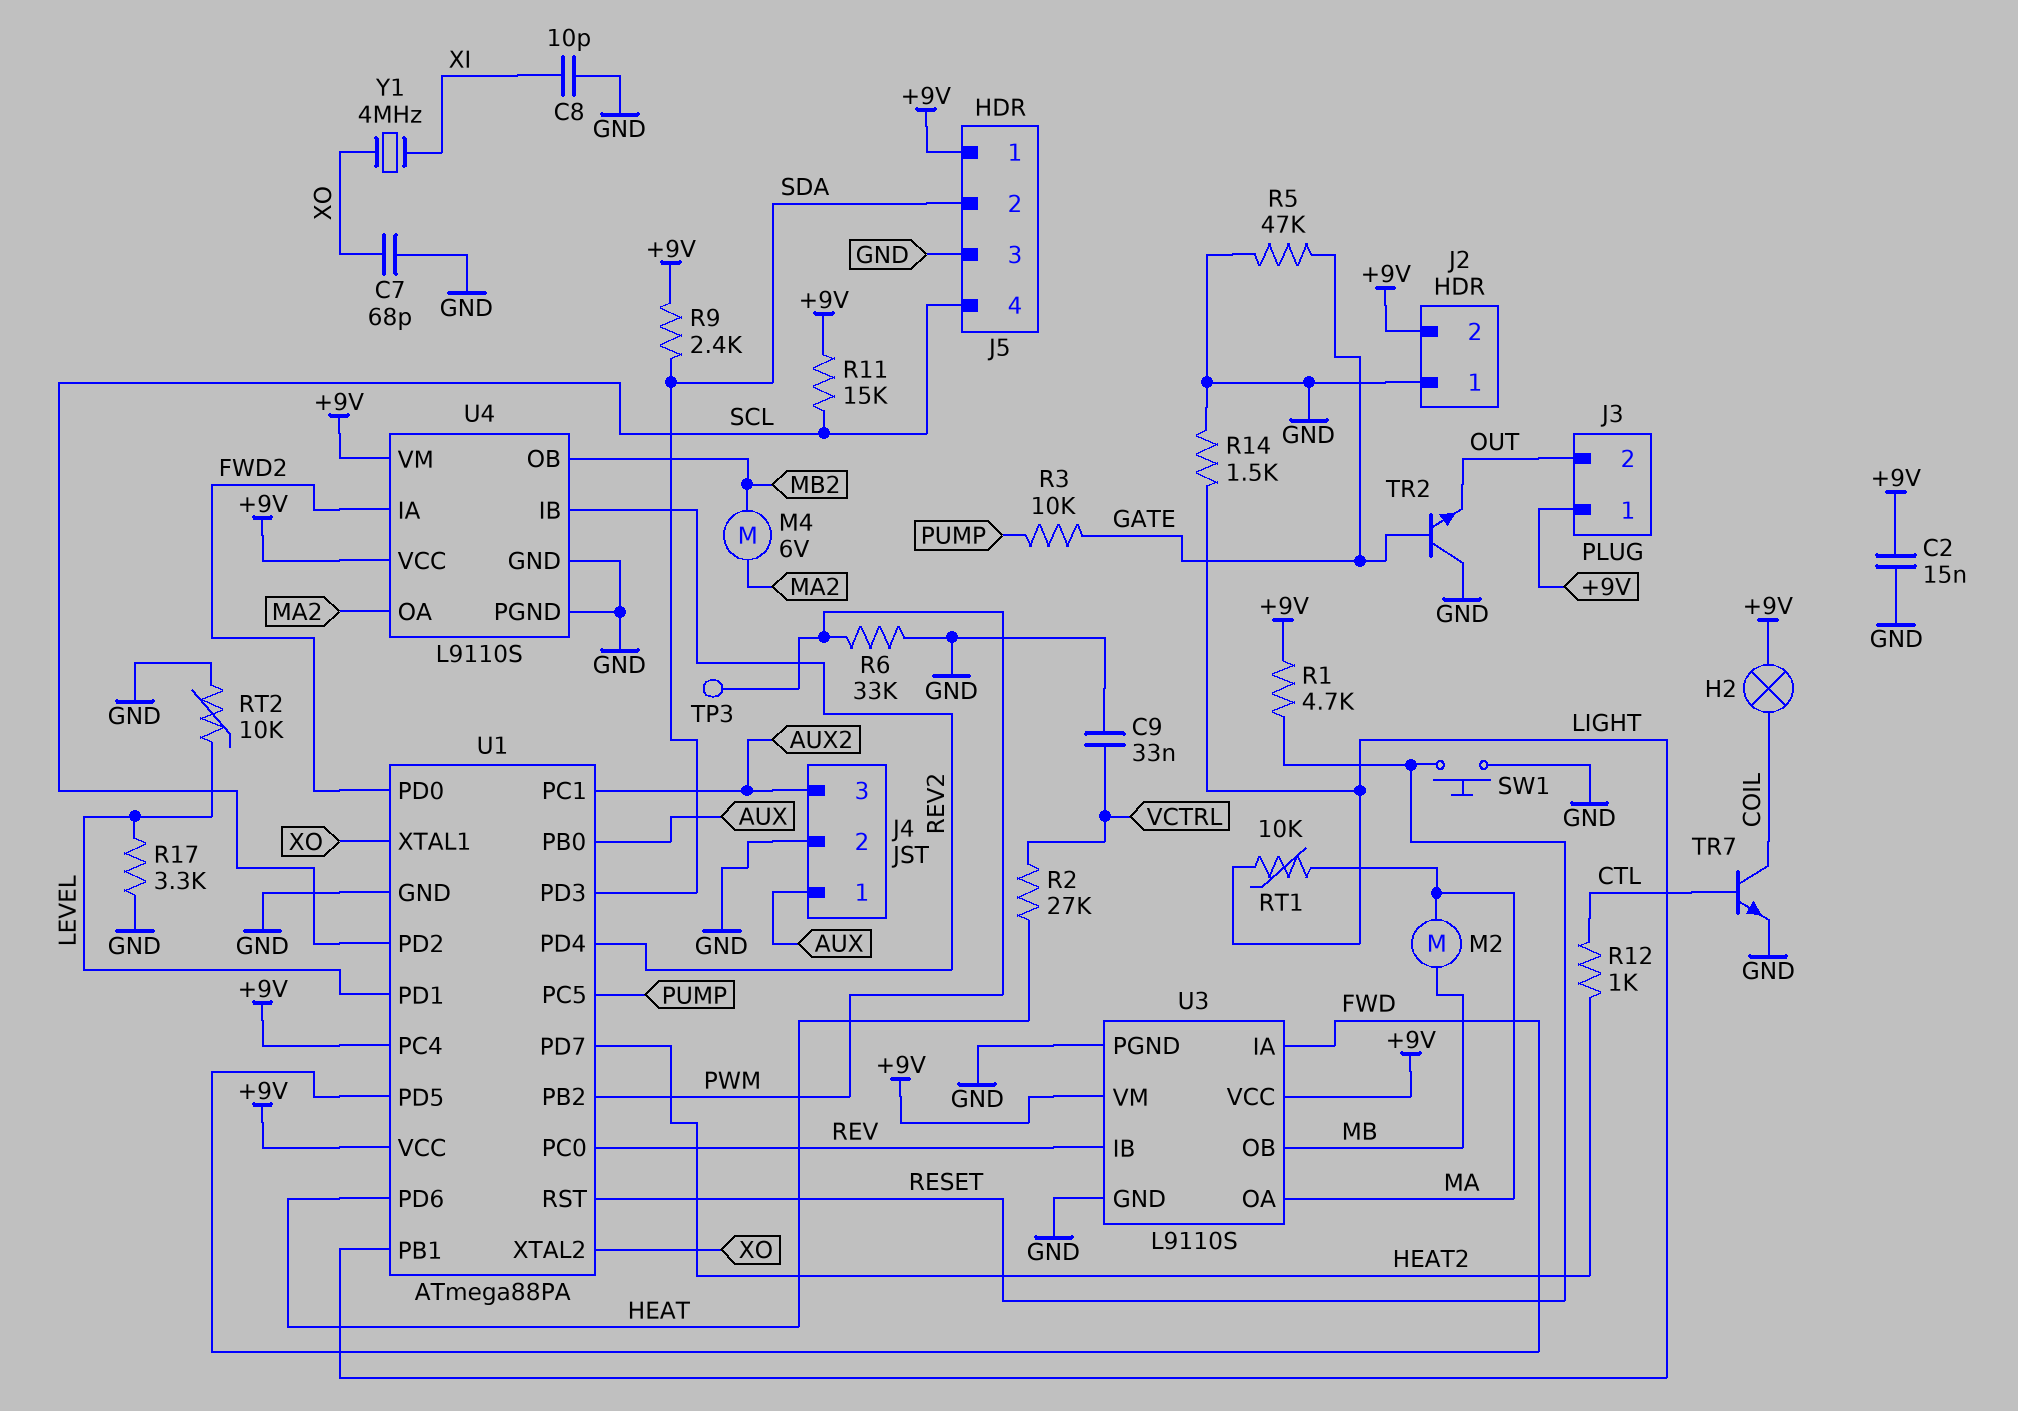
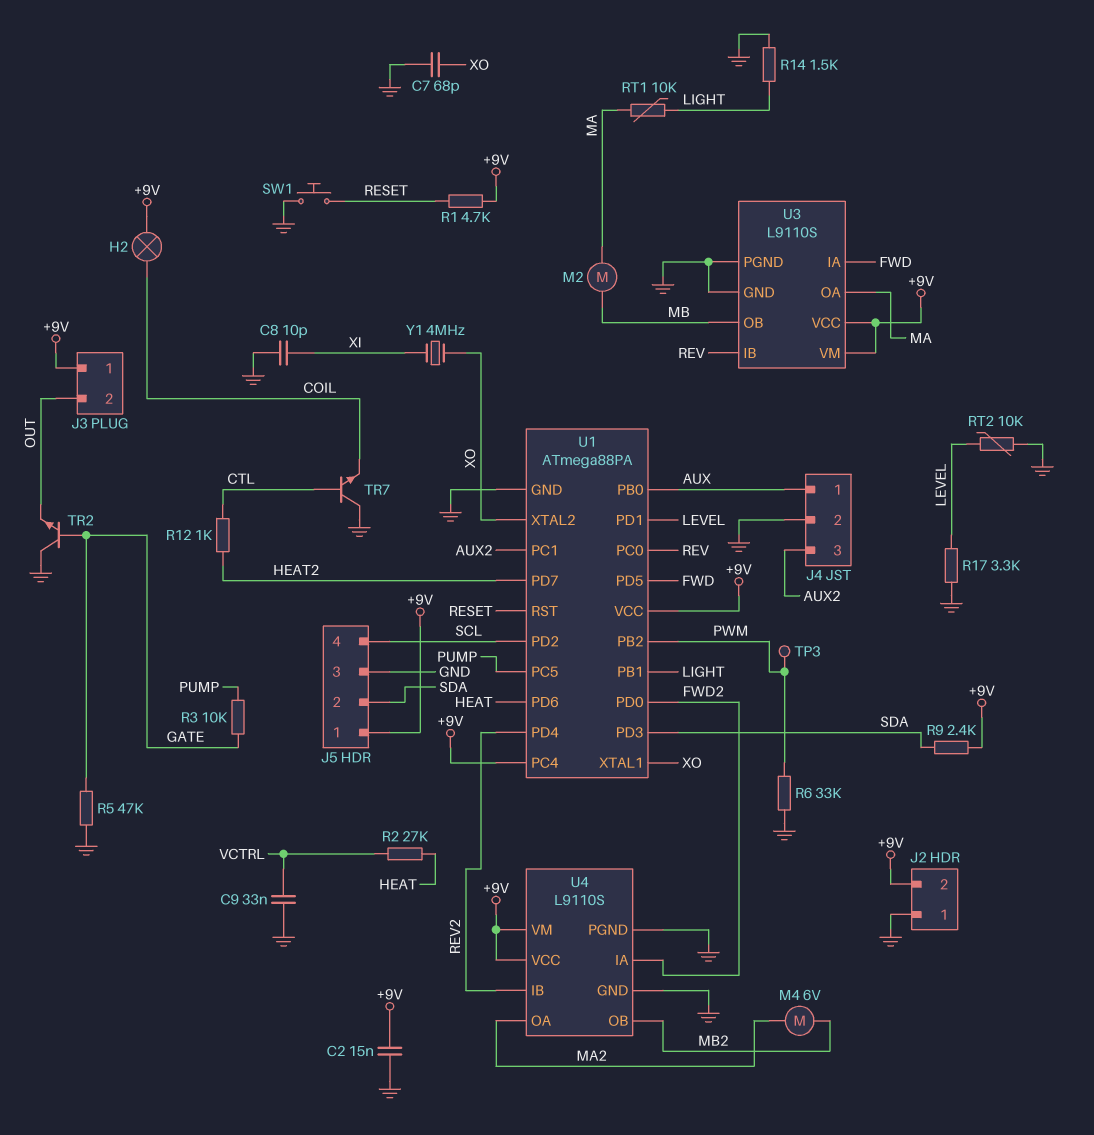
R11: 15k (+9V, SCL) -> none
TR7: NPN (B CTL, C COIL, E GND) -> NPN (B CTL, C GND, E COIL)

